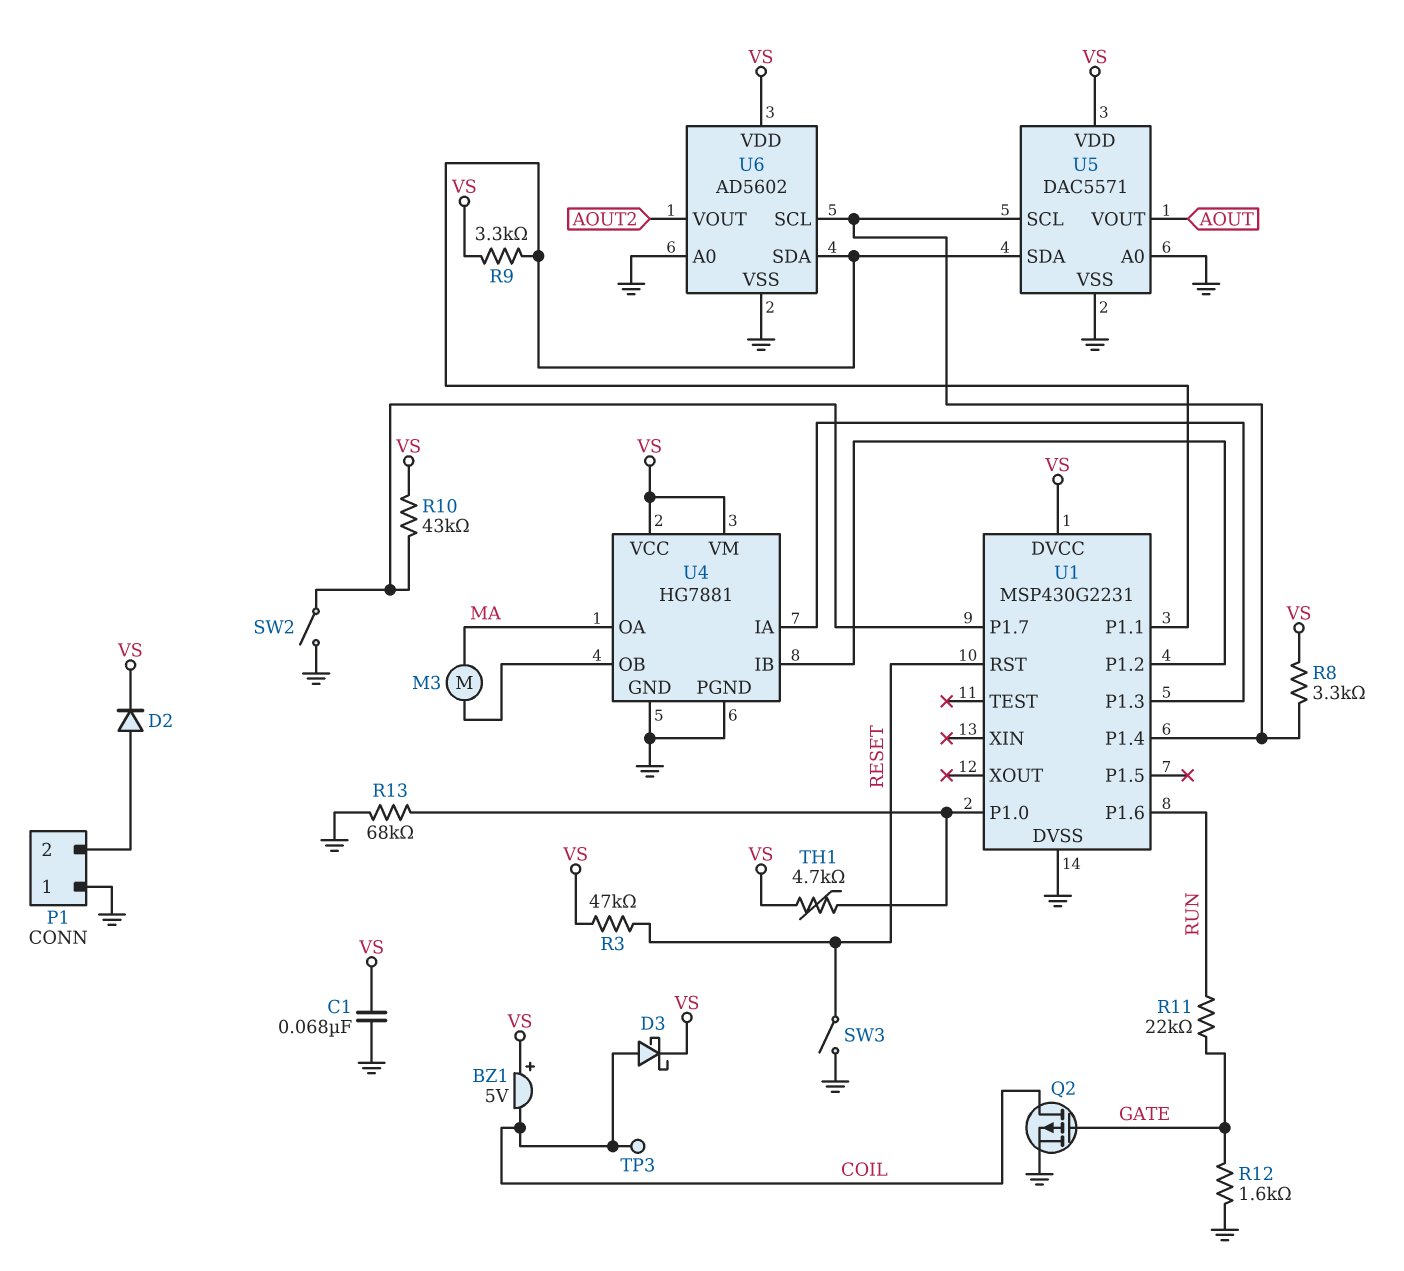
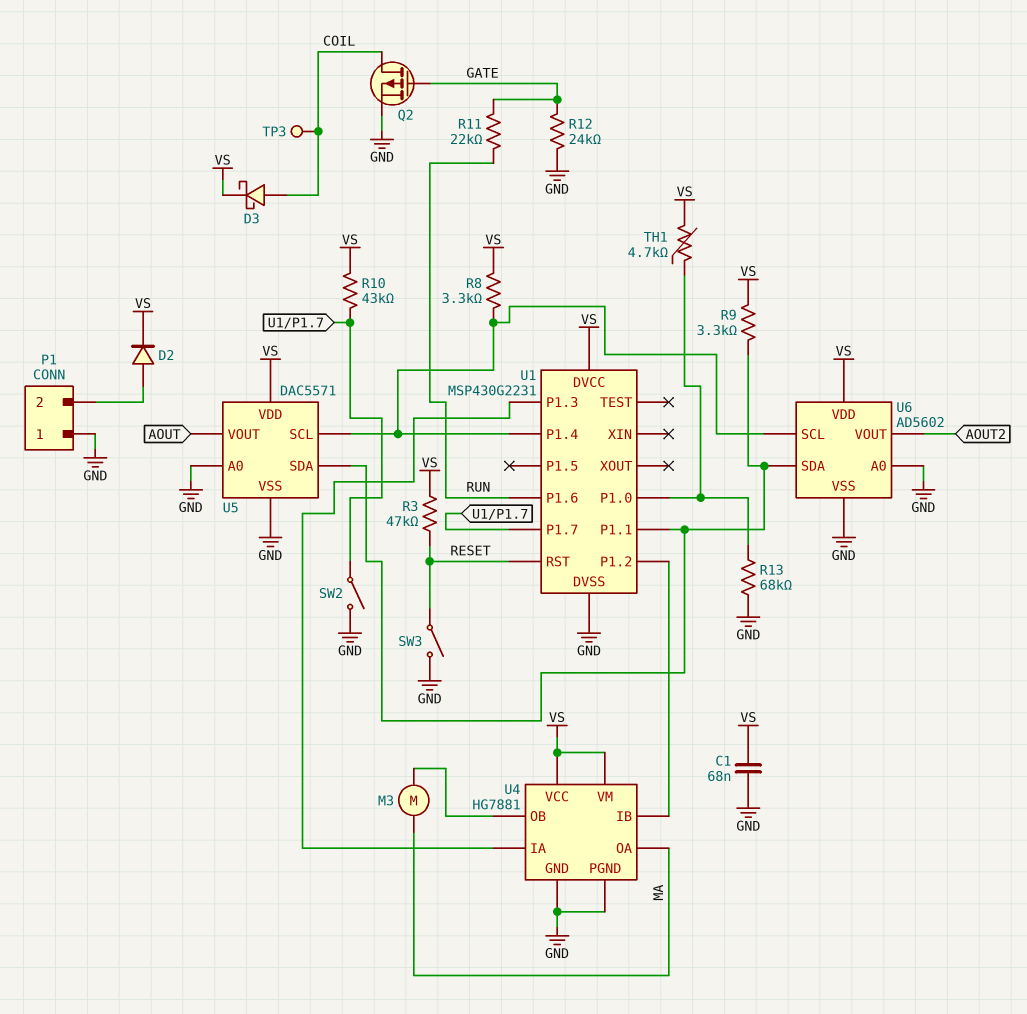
BZ1: buzzer 5V (plus VS, minus COIL) -> none
R12: 1.6k (GATE, GND) -> 24k (GATE, GND)

